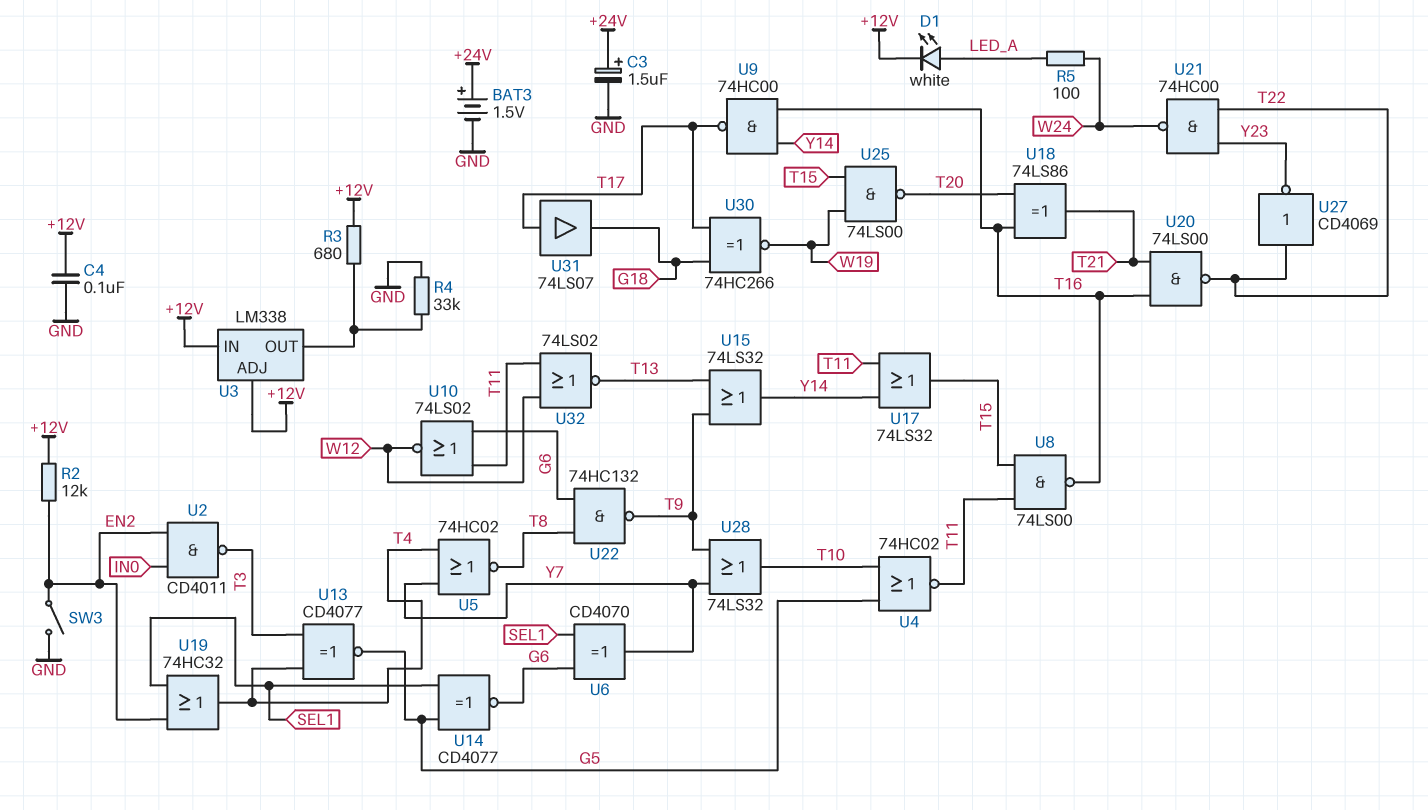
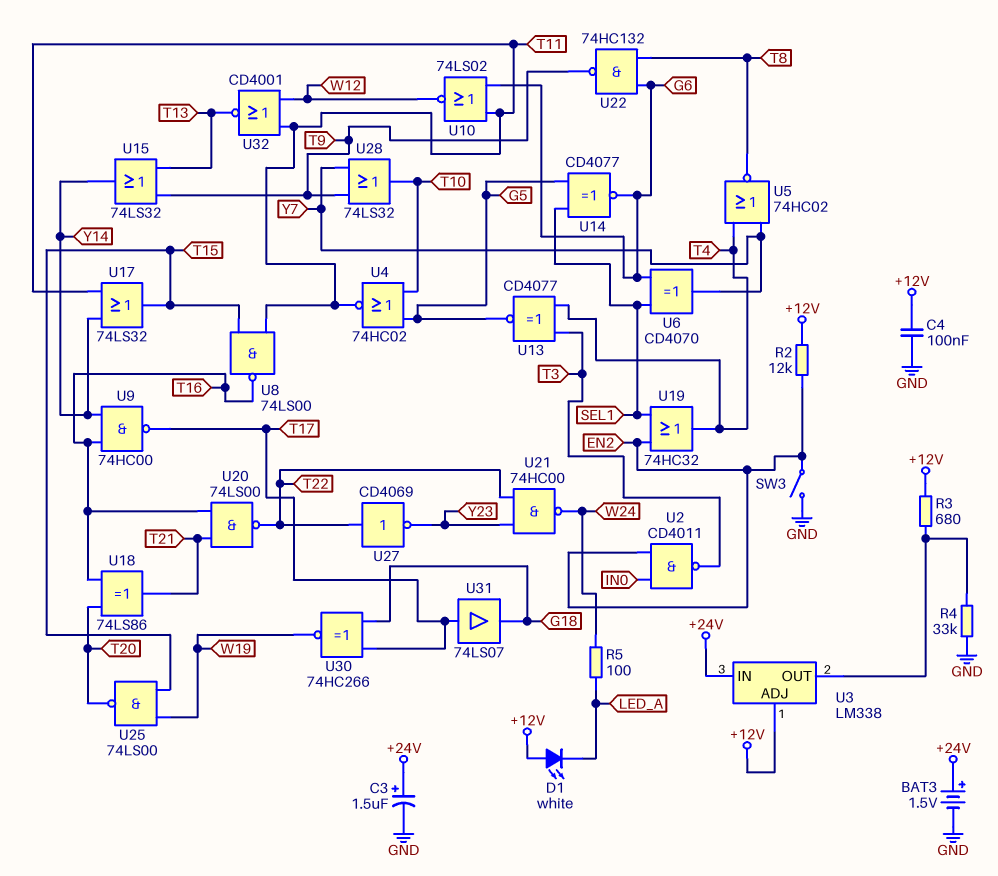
D1: LED white (A LED_A, K +12V) -> LED white (A +12V, K LED_A)
U3 pin IN: +12V -> +24V
U32: NOR 74LS02 (in T11, in W12, out T13) -> NOR CD4001 (in T11, in W12, out T13)

